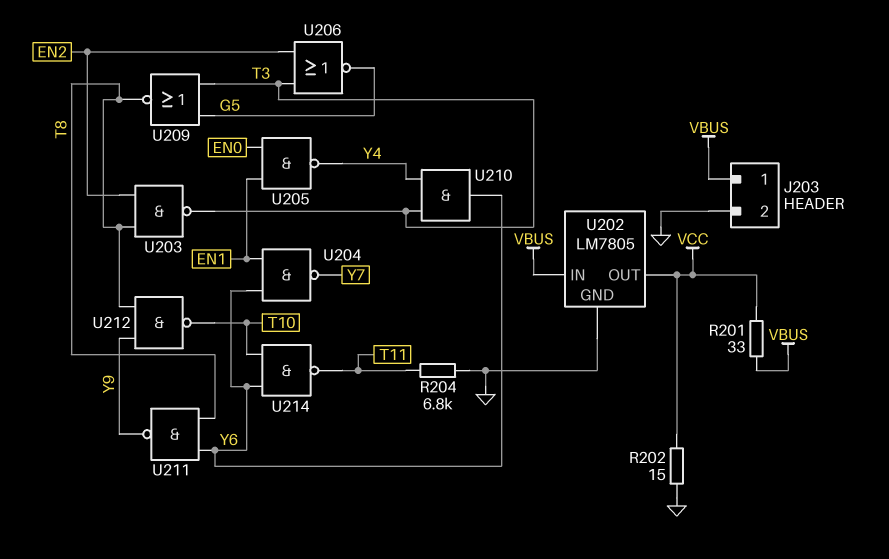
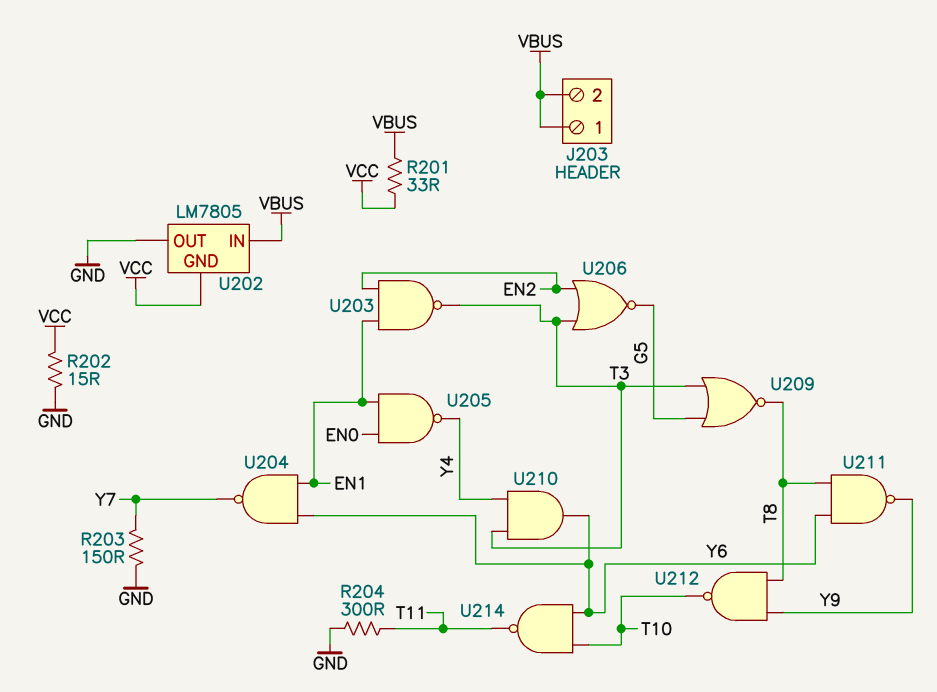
J203 pin 2: GND -> VBUS
R203: none -> 150 (GND, Y7)
R204: 6.8k (GND, T11) -> 300 (GND, T11)
U202 pin GND: GND -> VCC
U202 pin OUT: VCC -> GND
U203: NAND (in EN2, in T8, out T3) -> NAND (in EN1, in EN2, out T3)

